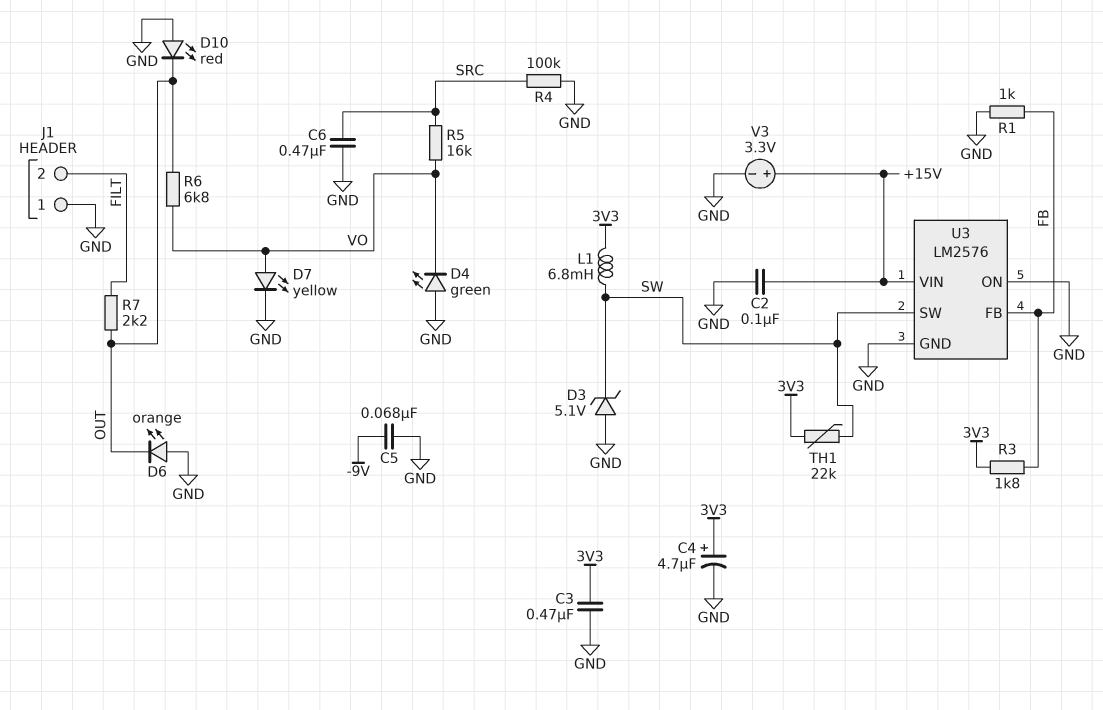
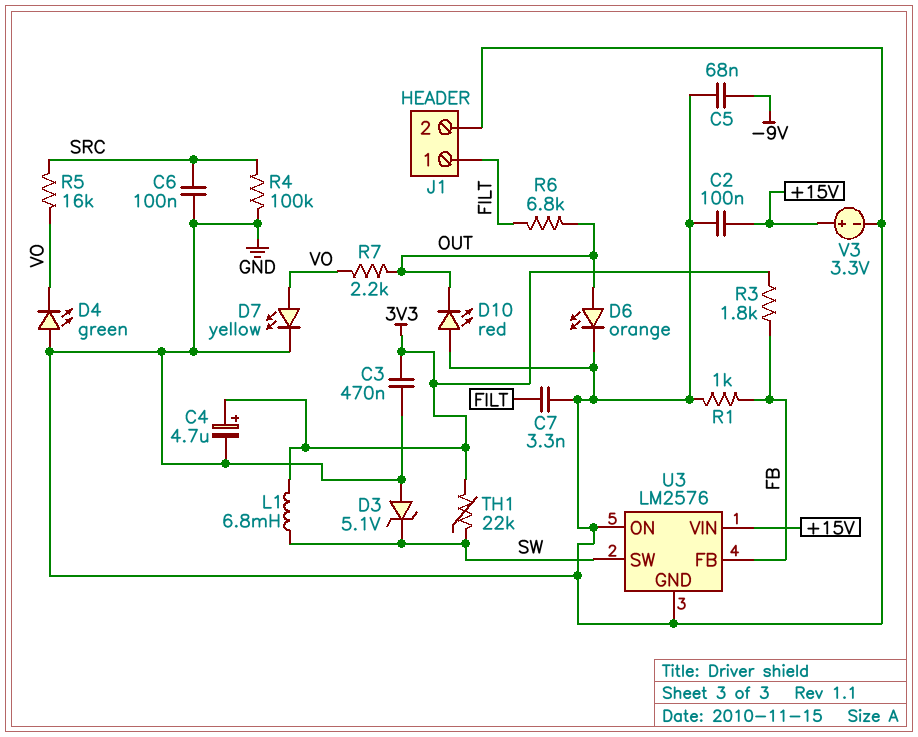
C6: 470nF (GND, SRC) -> 100nF (GND, SRC)
C7: none -> 3.3nF (FILT, GND)
D6: LED orange (A GND, K OUT) -> LED orange (A OUT, K GND)
J1 pin 1: GND -> FILT
J1 pin 2: FILT -> GND
R6: 6.8k (OUT, VO) -> 6.8k (FILT, OUT)
R7: 2.2k (FILT, OUT) -> 2.2k (OUT, VO)

